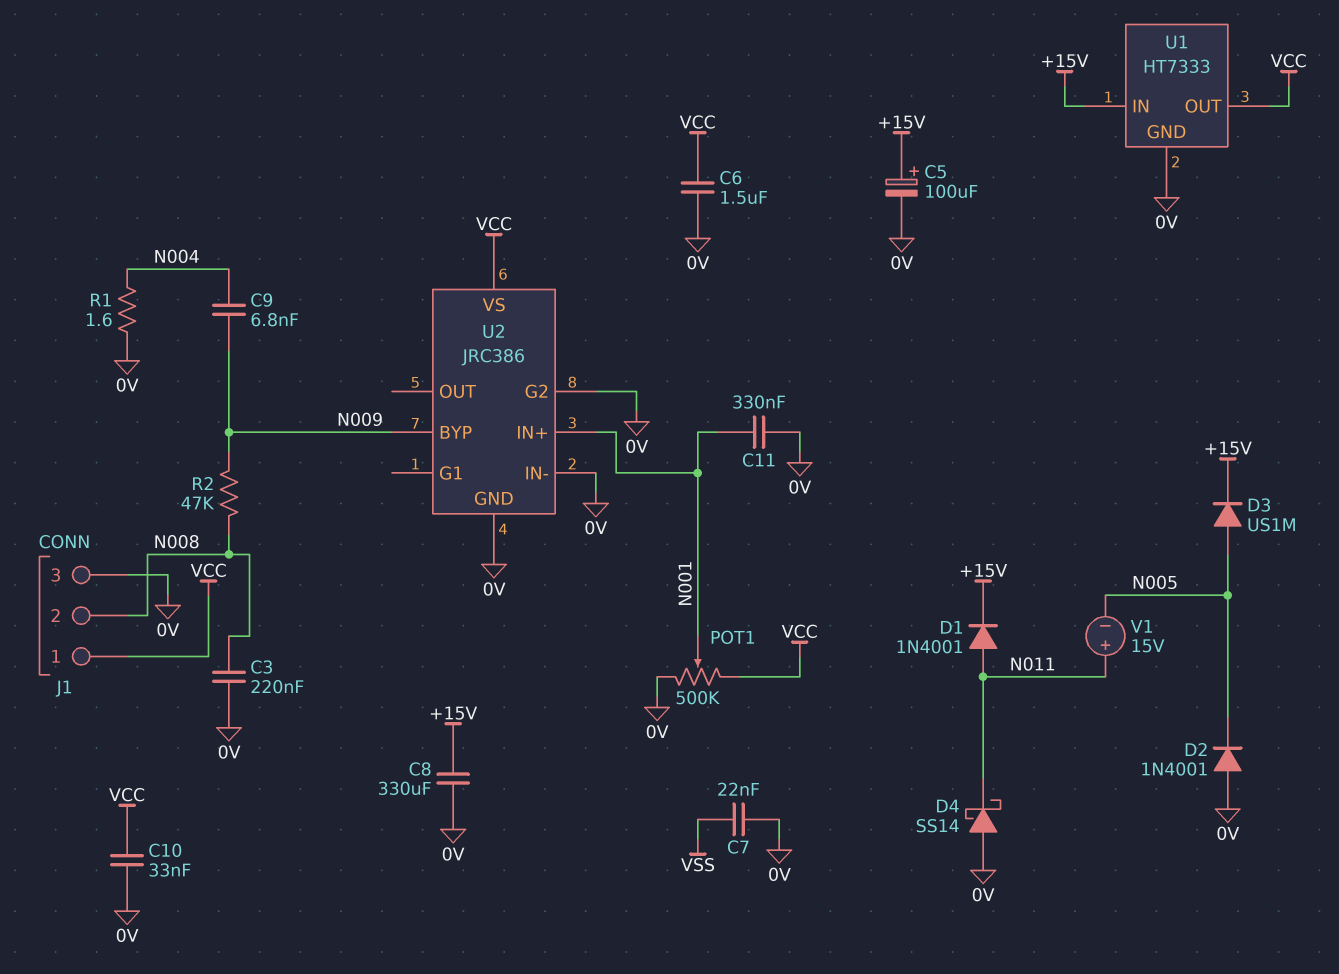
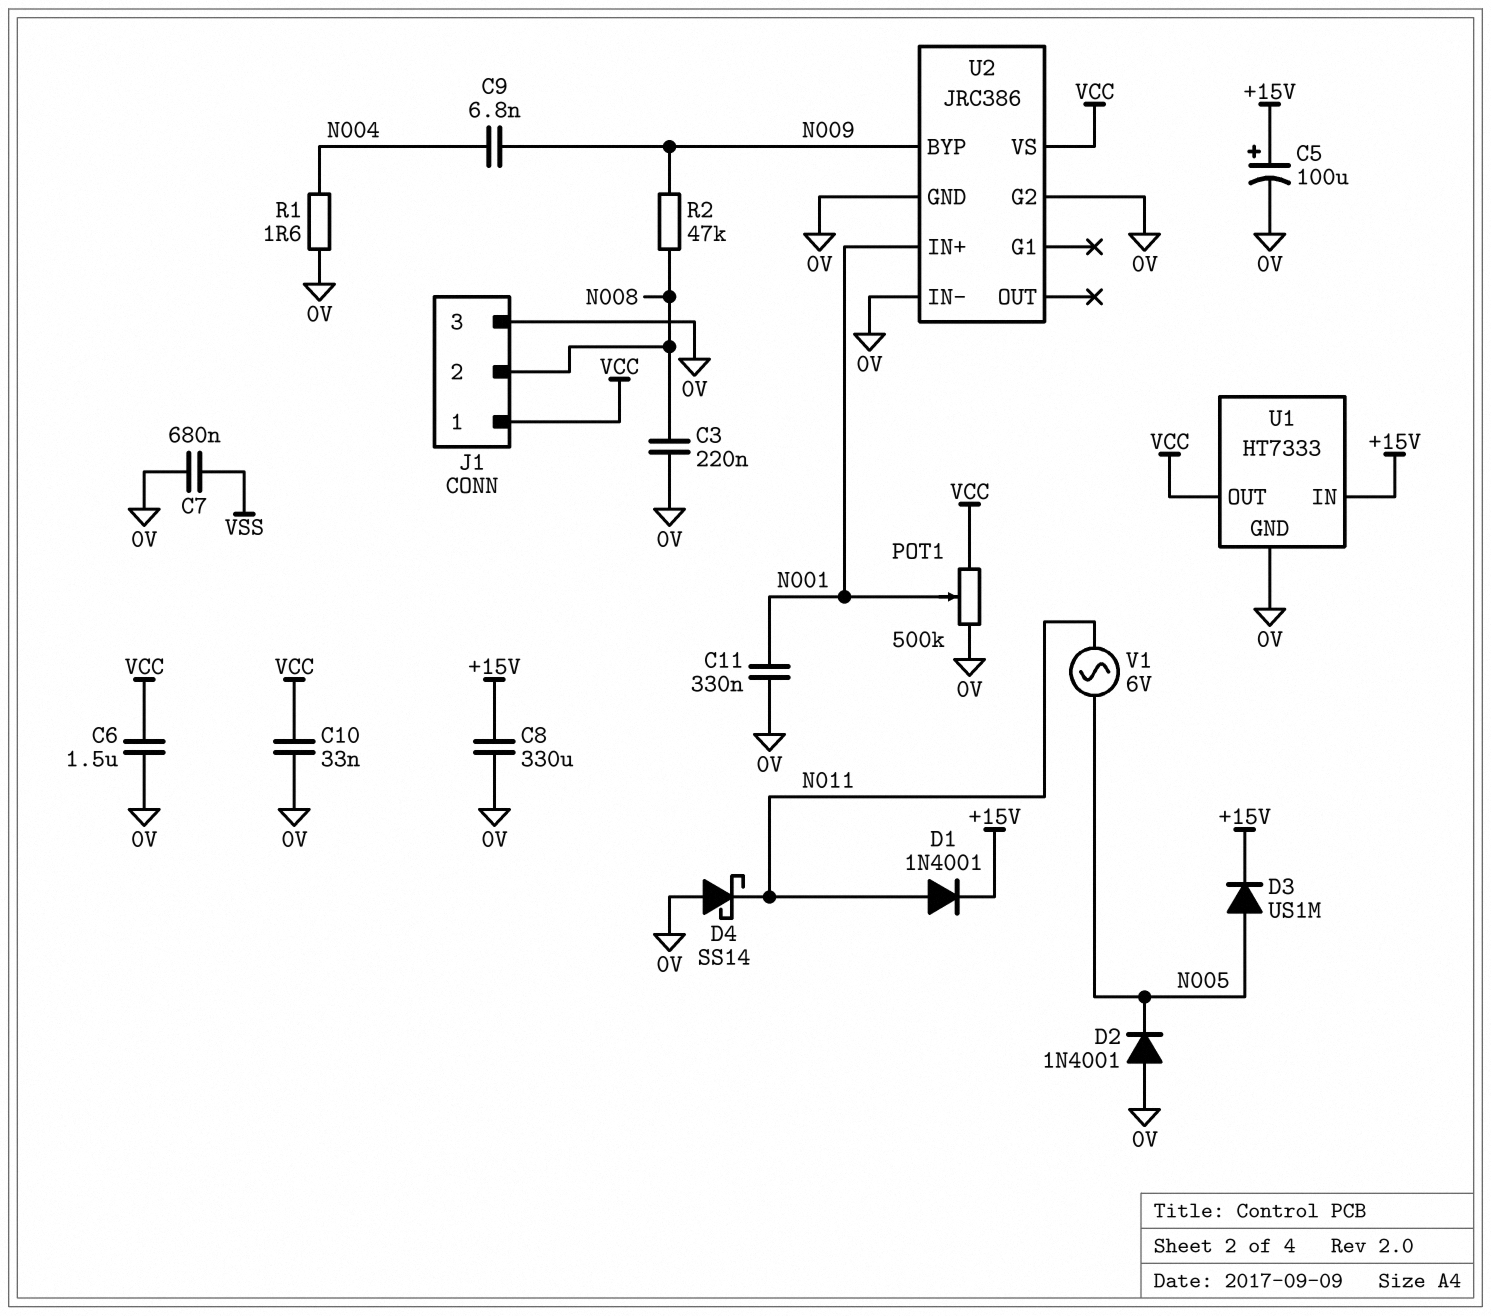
C7: 22nF (0V, VSS) -> 680nF (0V, VSS)
V1: 15V (plus N011, minus N005) -> AC 6V (N005, N011)

